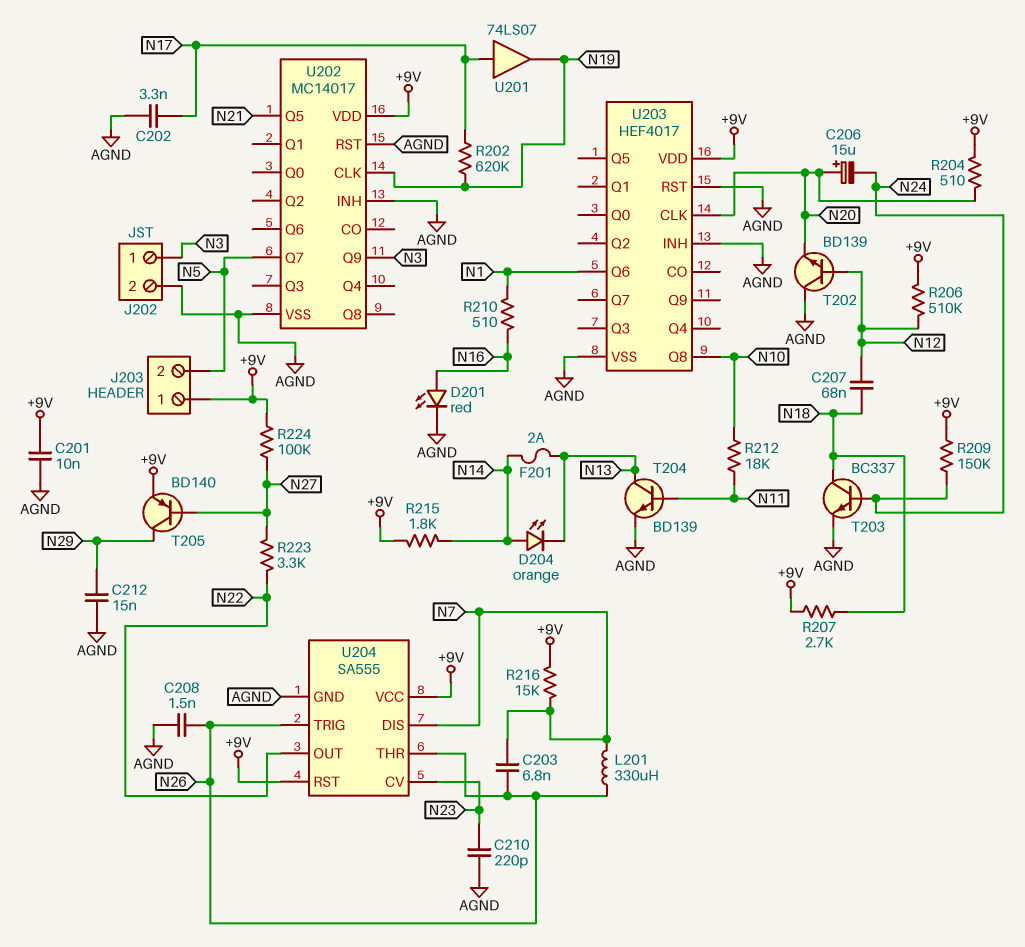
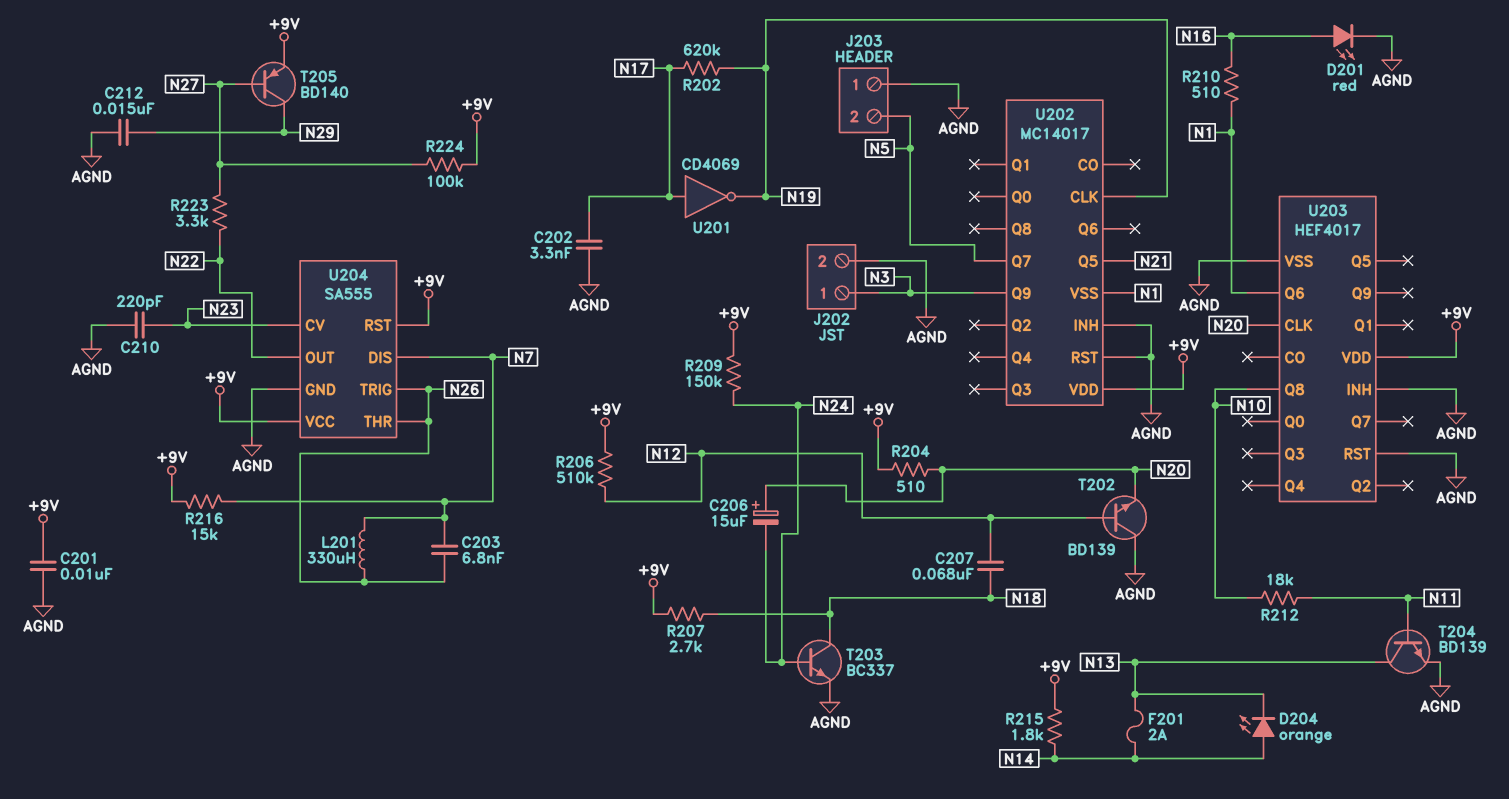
C208: 1.5nF (AGND, N26) -> none
J203 pin 1: +9V -> AGND
U201: buffer 74LS07 (in N17, out N19) -> NOT CD4069 (in N17, out N19)
U202 pin VSS: AGND -> N1

